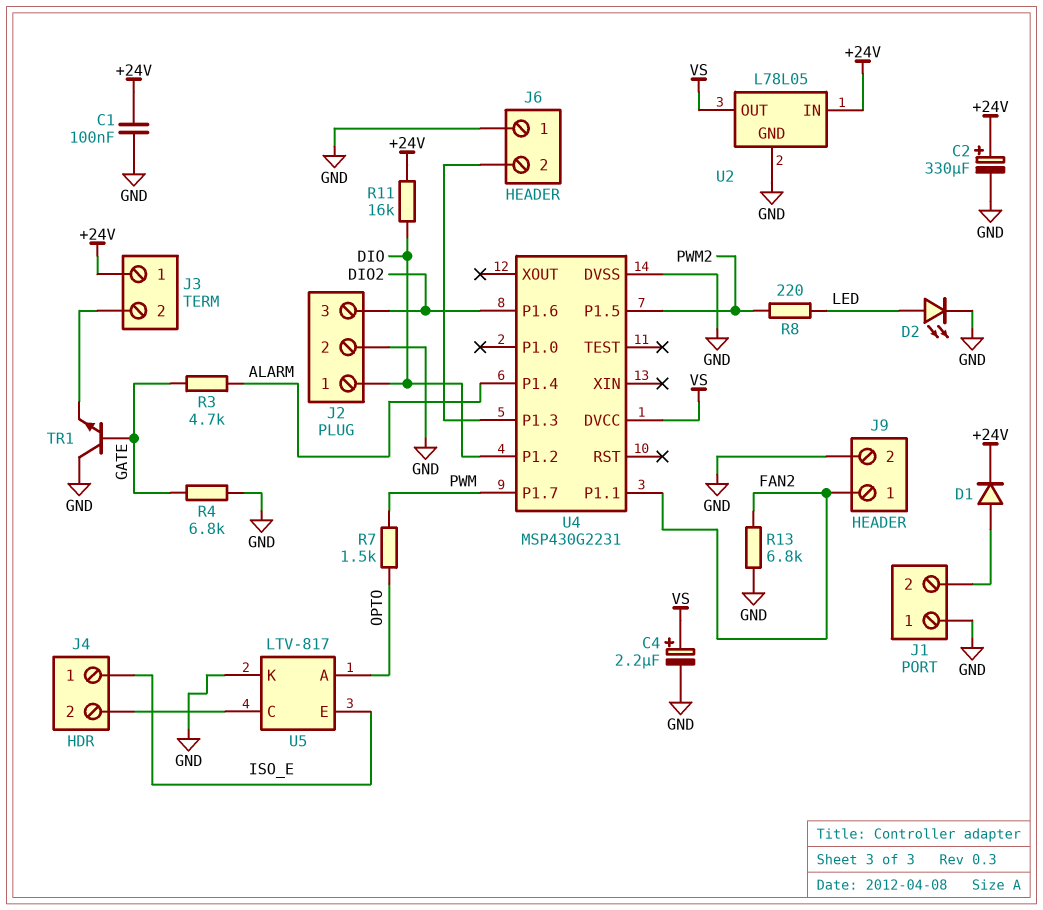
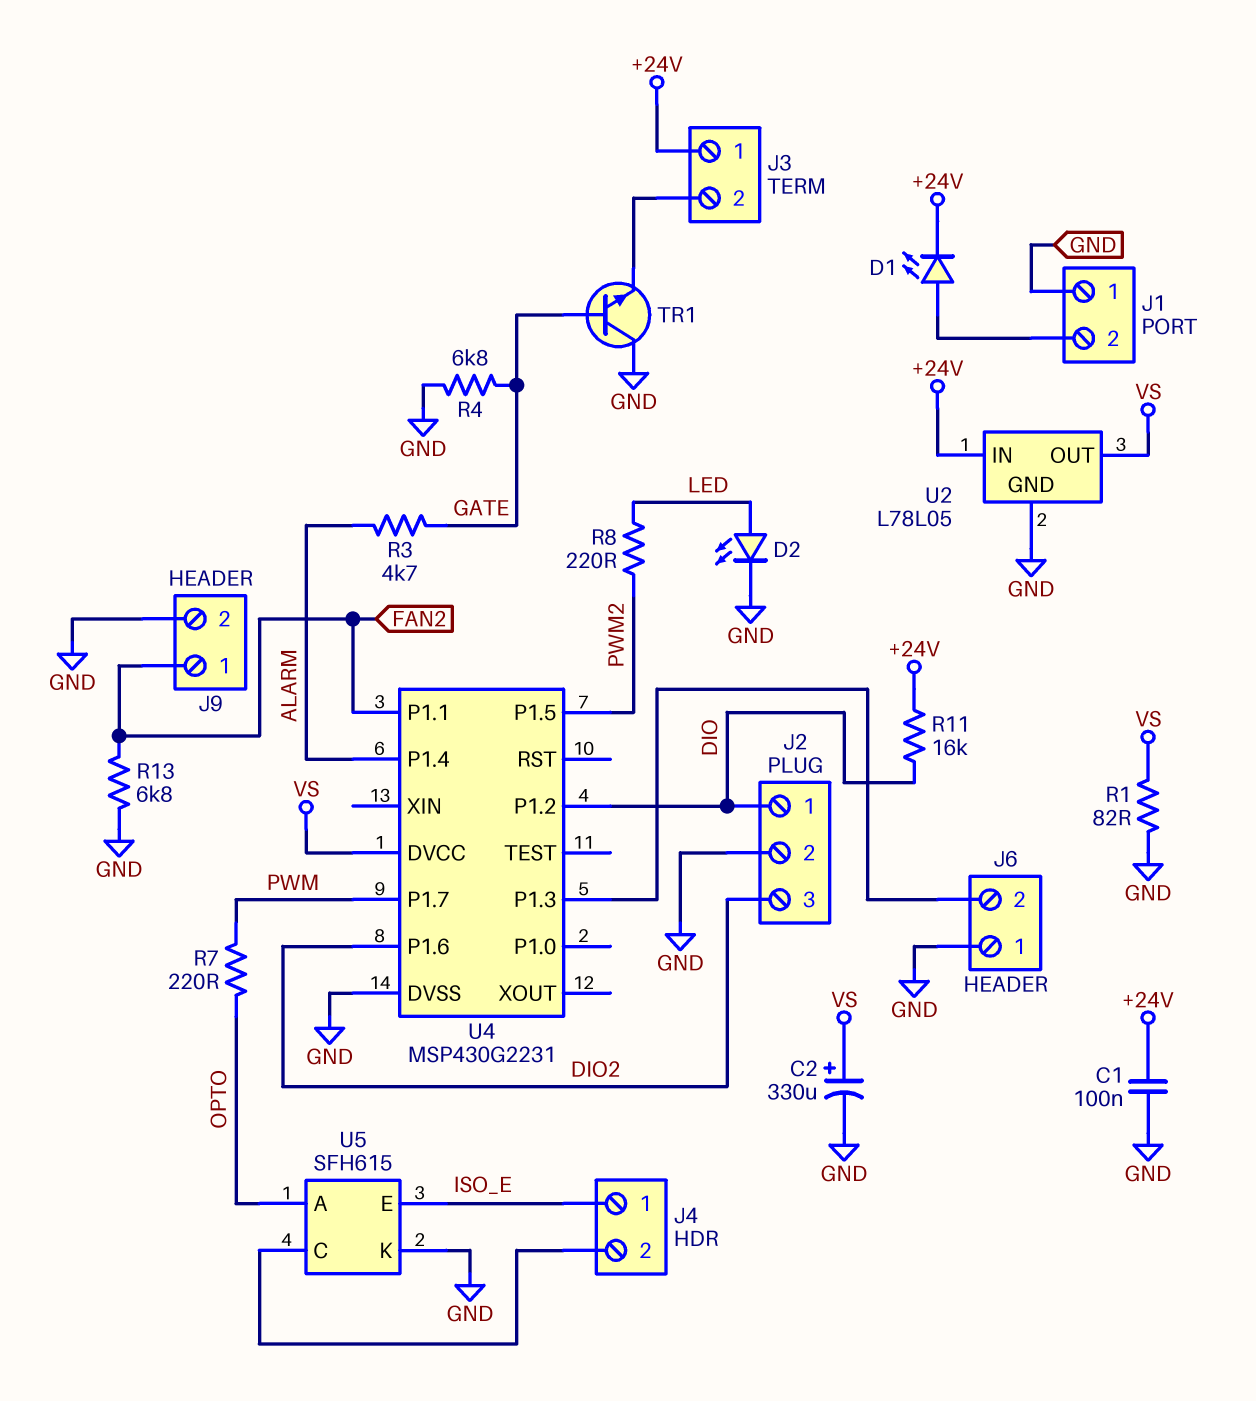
C2: 330uF (plus +24V, minus GND) -> 330uF (plus VS, minus GND)
C4: 2.2uF (plus VS, minus GND) -> none
D1: diode (A J1/2, K +24V) -> LED (A J1/2, K +24V)
R1: none -> 82 (GND, VS)
R7: 1.5k (OPTO, PWM) -> 220 (OPTO, PWM)
U5: LTV-817 -> SFH615

